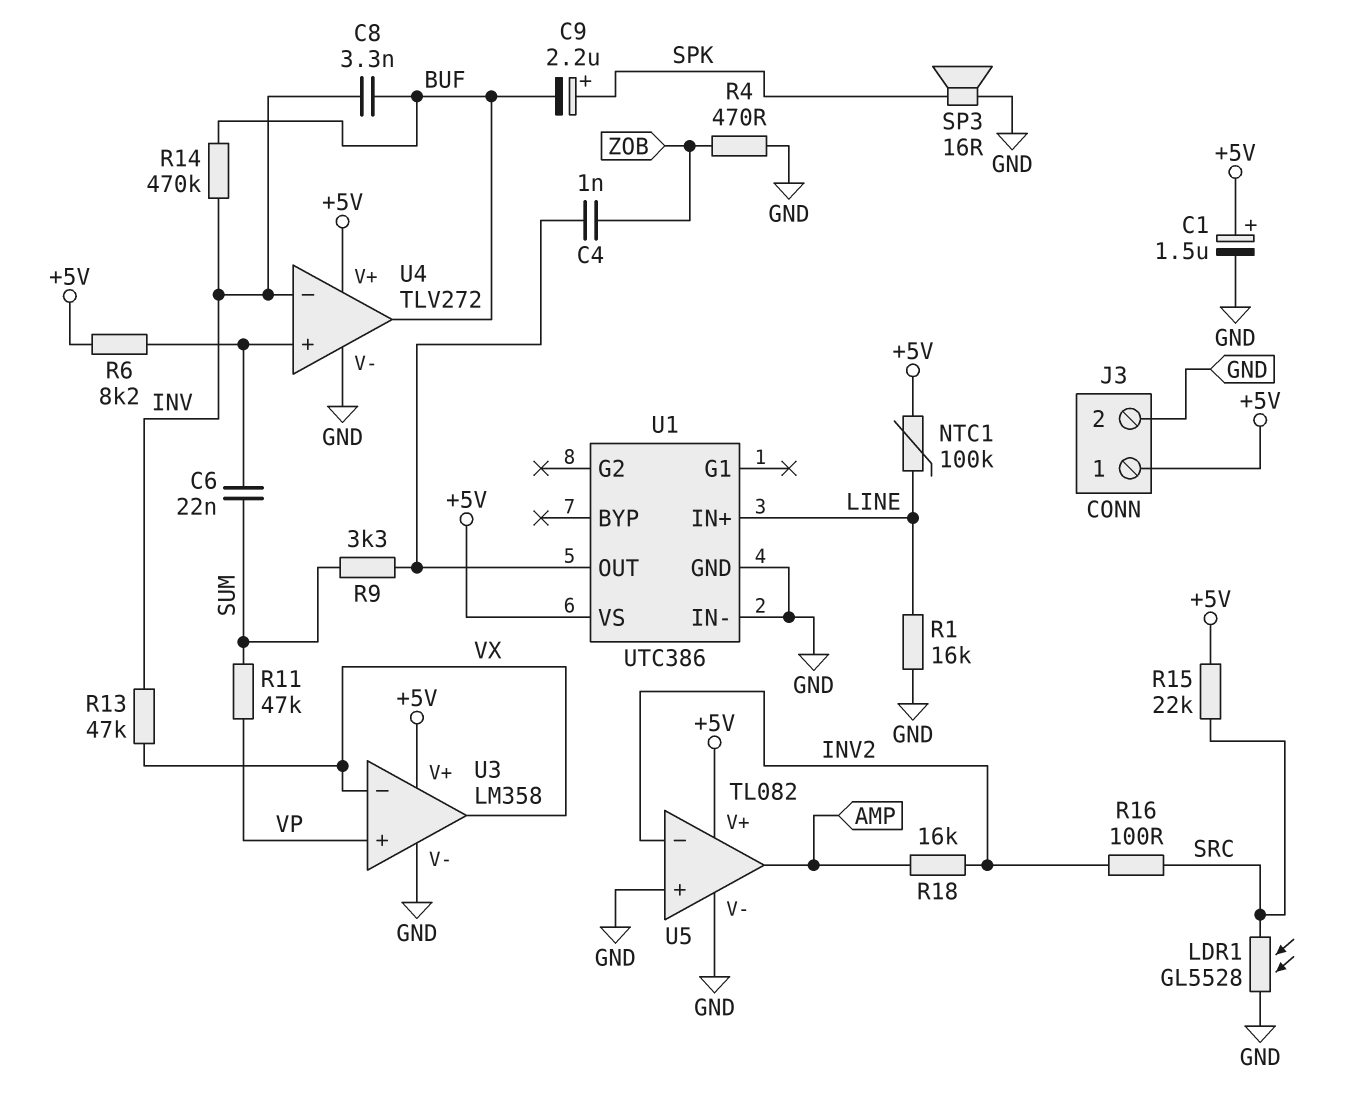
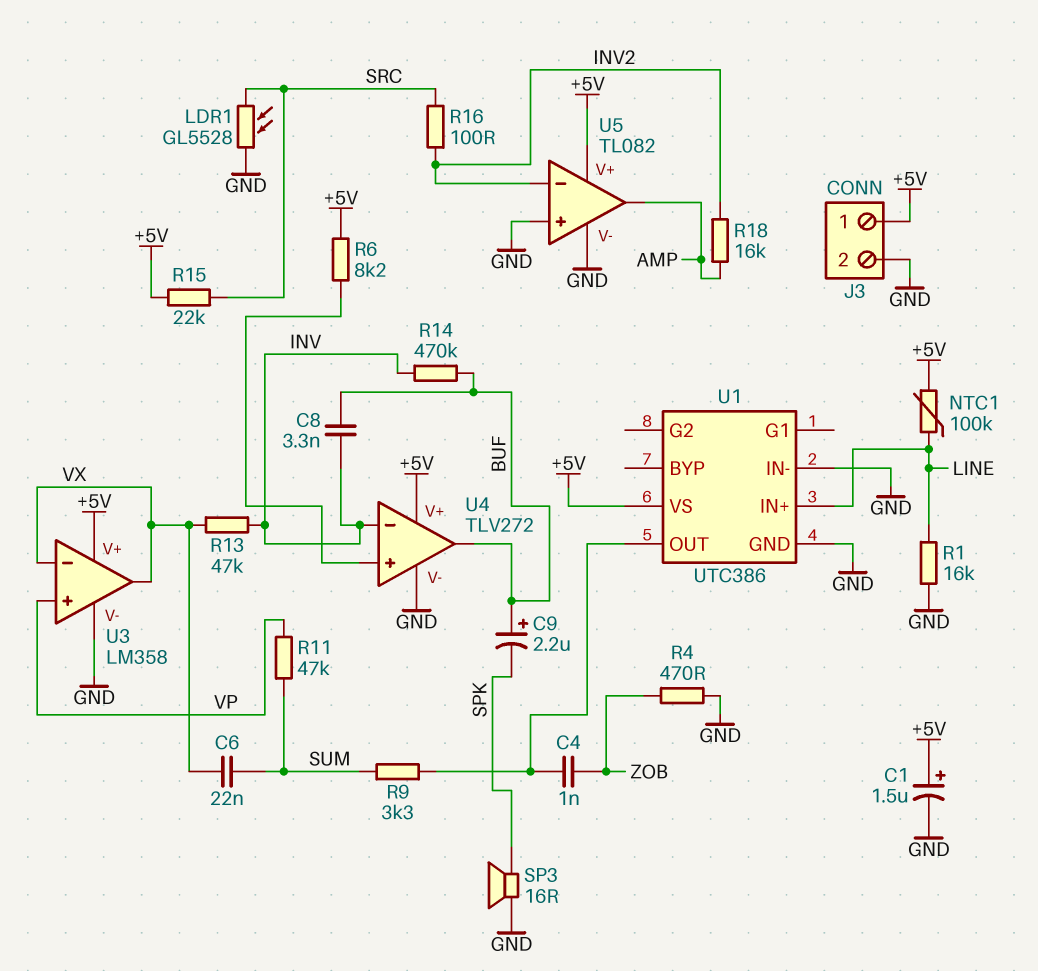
C6: 22nF (SUM, U4/in+) -> 22nF (SUM, VX)
C9: 2.2uF (plus SPK, minus BUF) -> 2.2uF (plus BUF, minus SPK)

